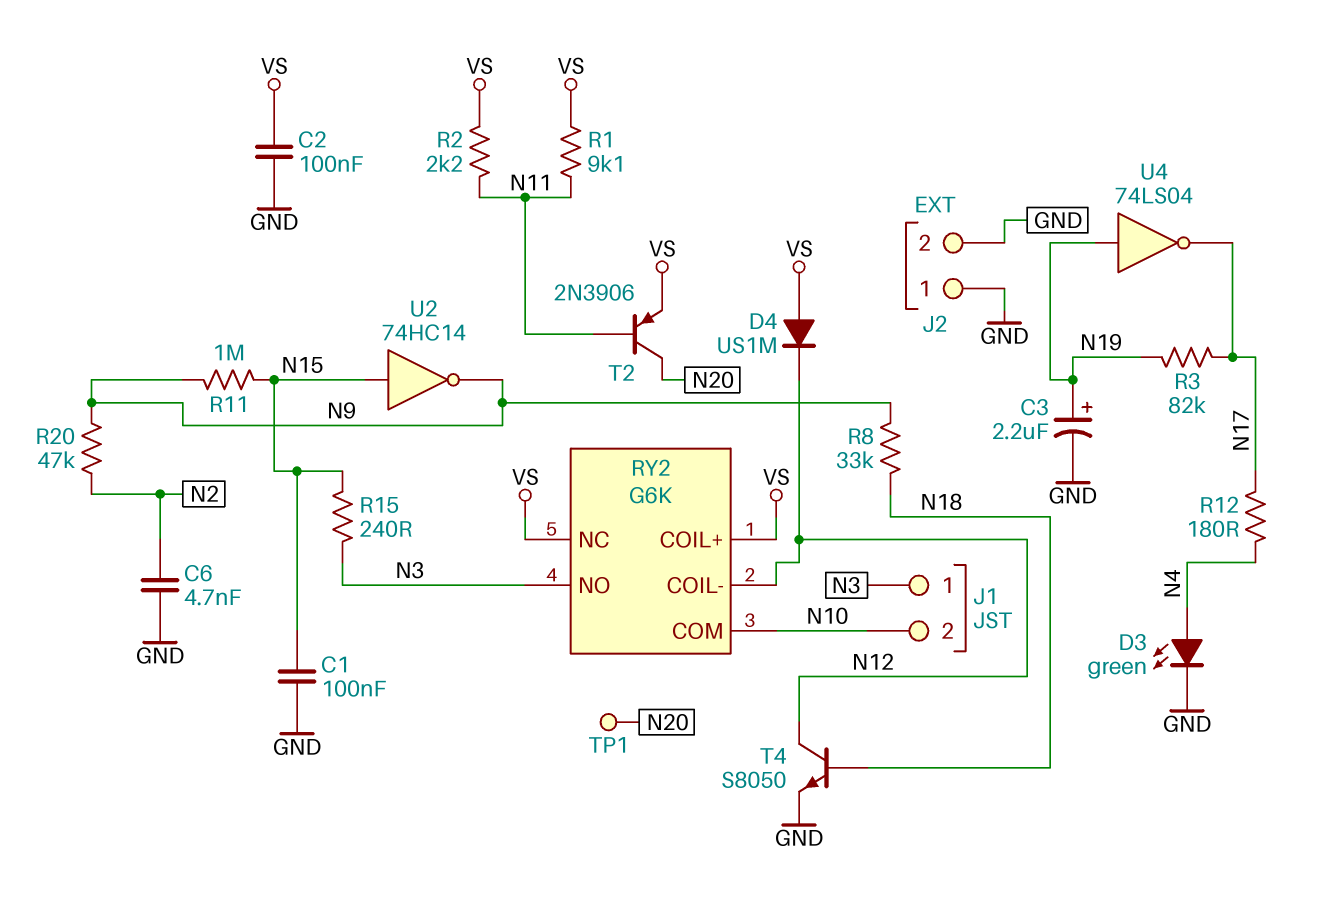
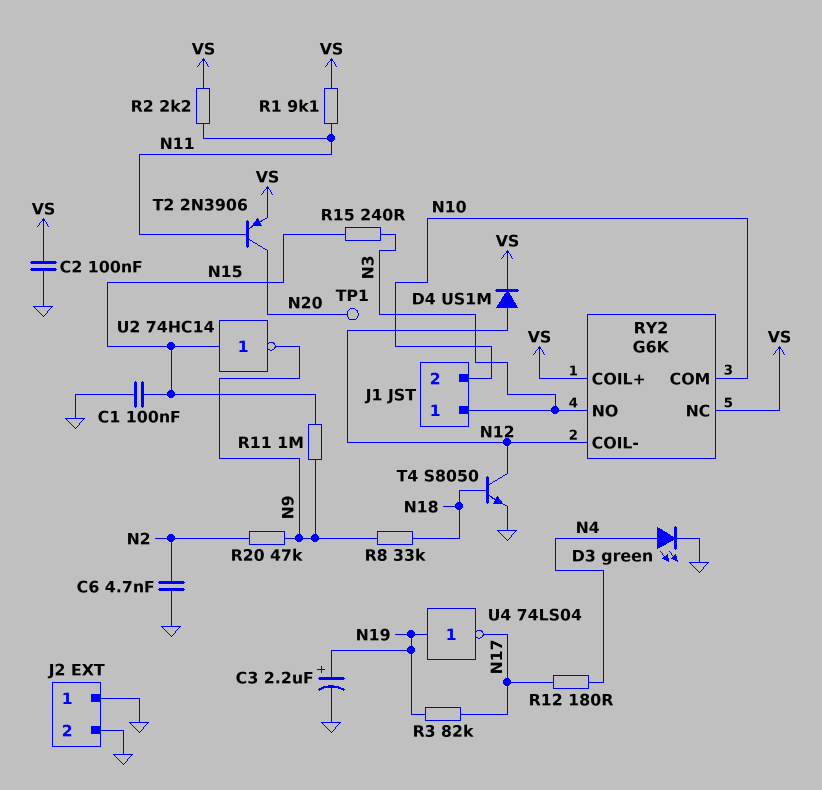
D4: diode US1M (A VS, K N12) -> diode US1M (A N12, K VS)

